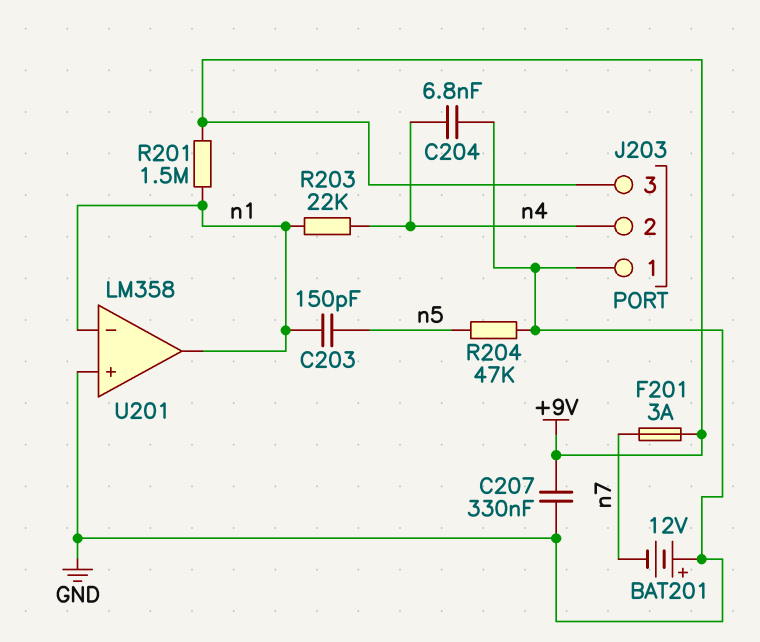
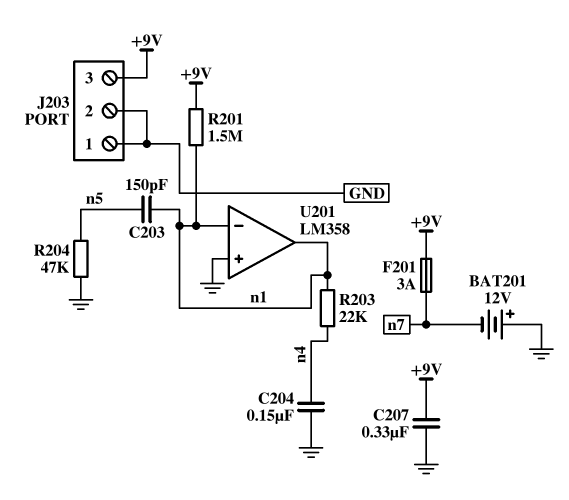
C204: 6.8nF (GND, n4) -> 150nF (GND, n4)
J203 pin 2: n4 -> GND

